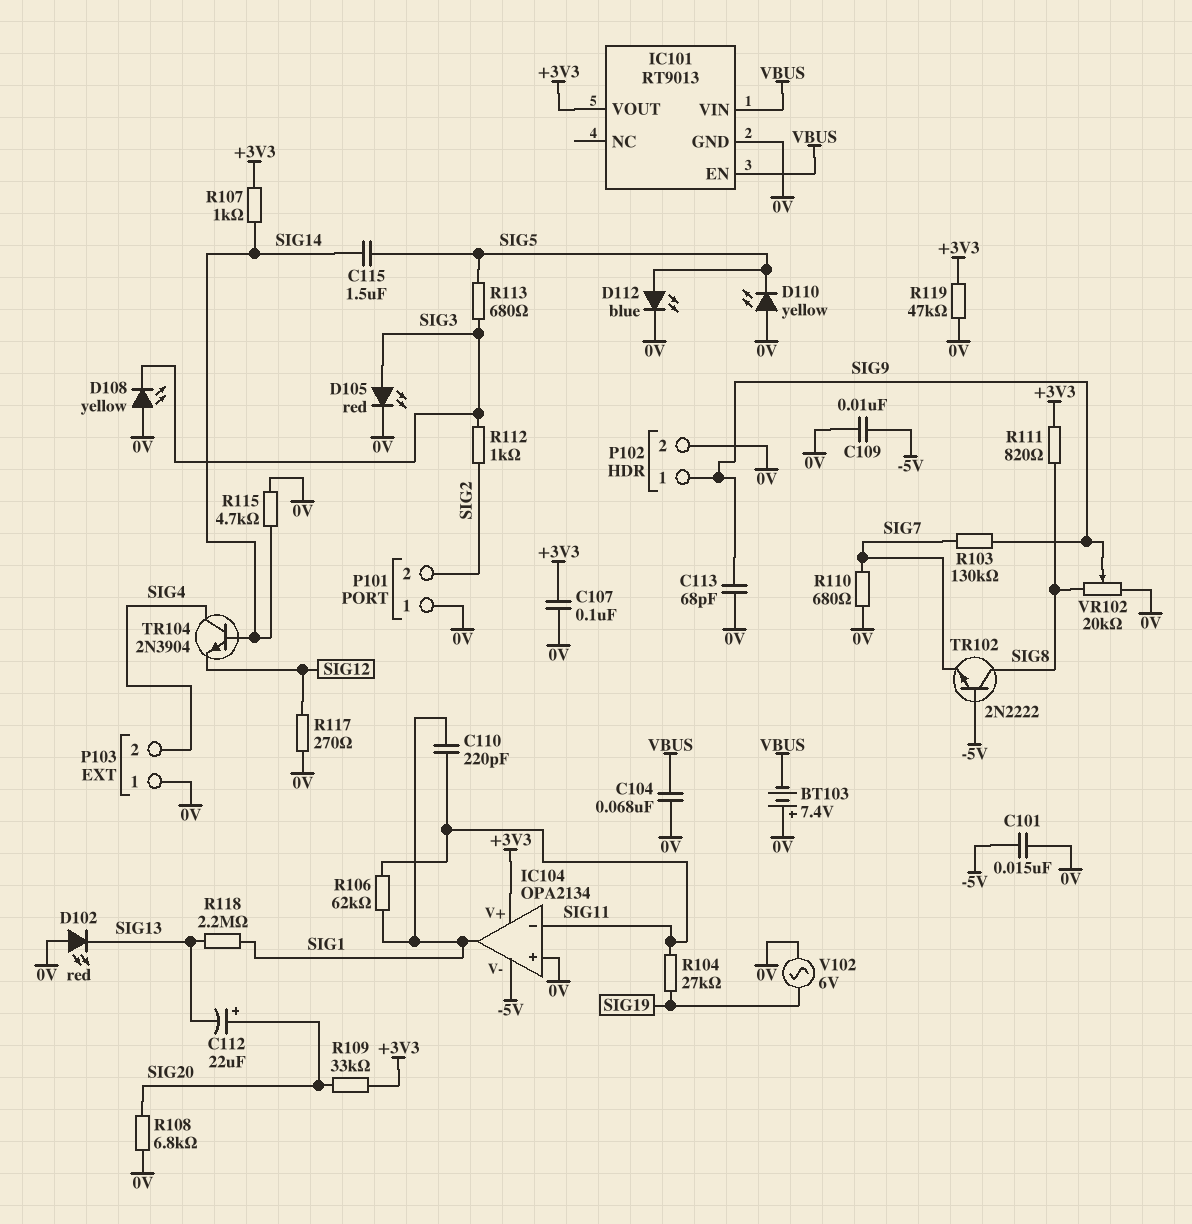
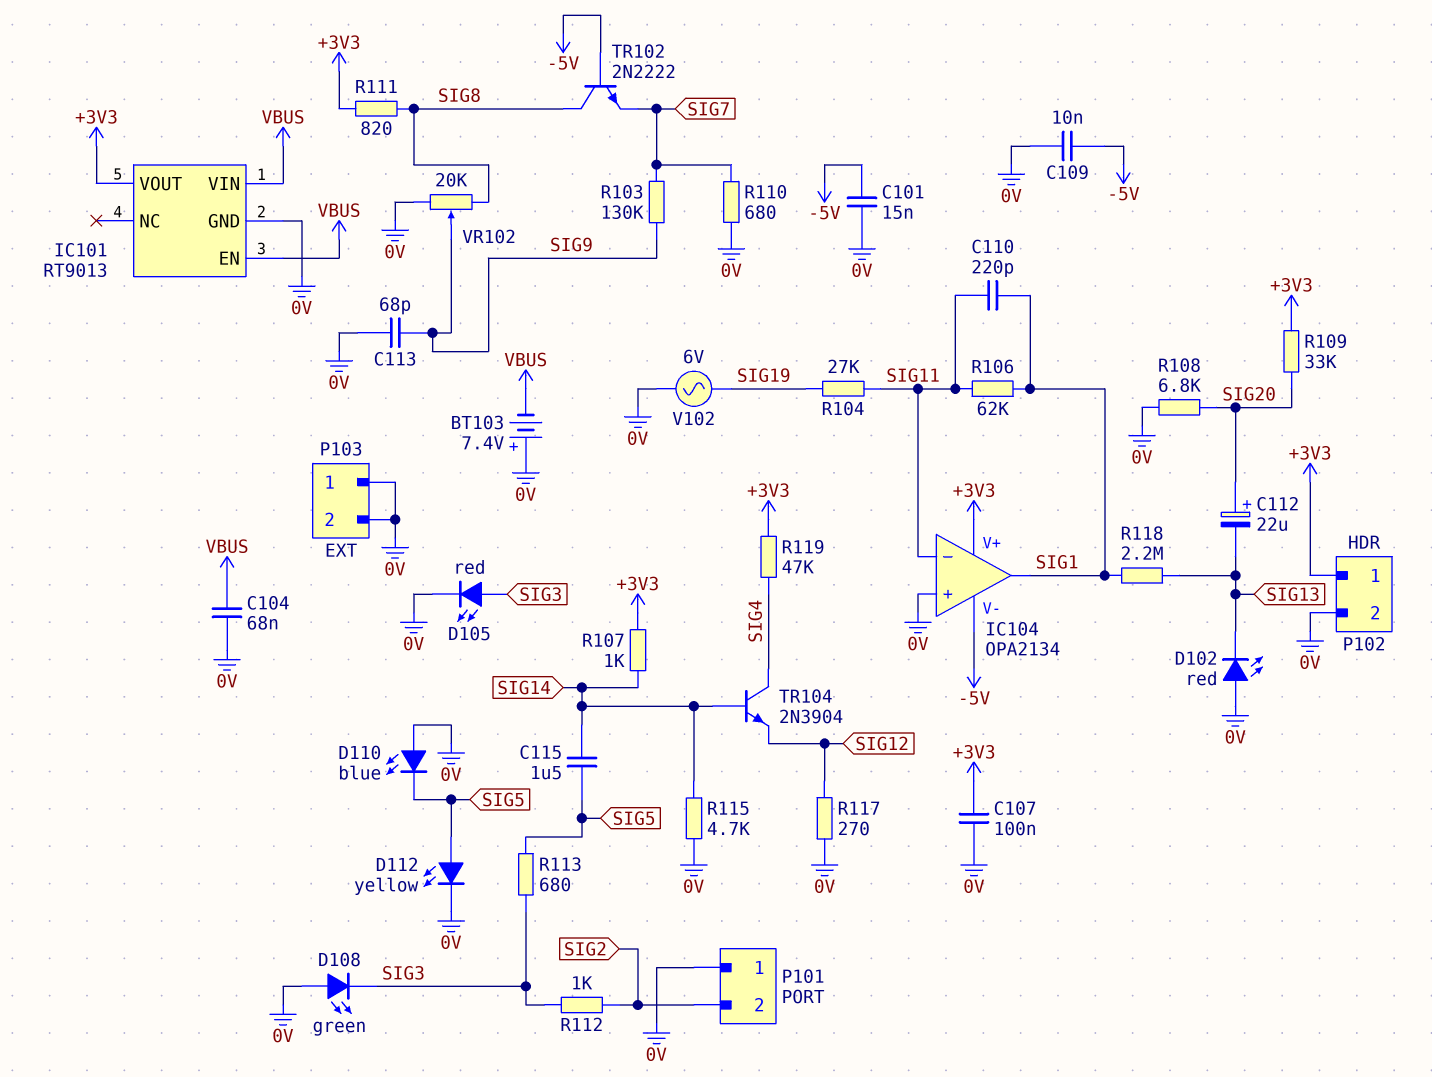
D108: LED yellow (A 0V, K SIG3) -> LED green (A 0V, K SIG3)
D110: LED yellow (A 0V, K SIG5) -> LED blue (A 0V, K SIG5)
D112: LED blue (A SIG5, K 0V) -> LED yellow (A SIG5, K 0V)
P102 pin 1: SIG9 -> +3V3
P103 pin 2: SIG4 -> 0V
R119: 47k (+3V3, 0V) -> 47k (+3V3, SIG4)

